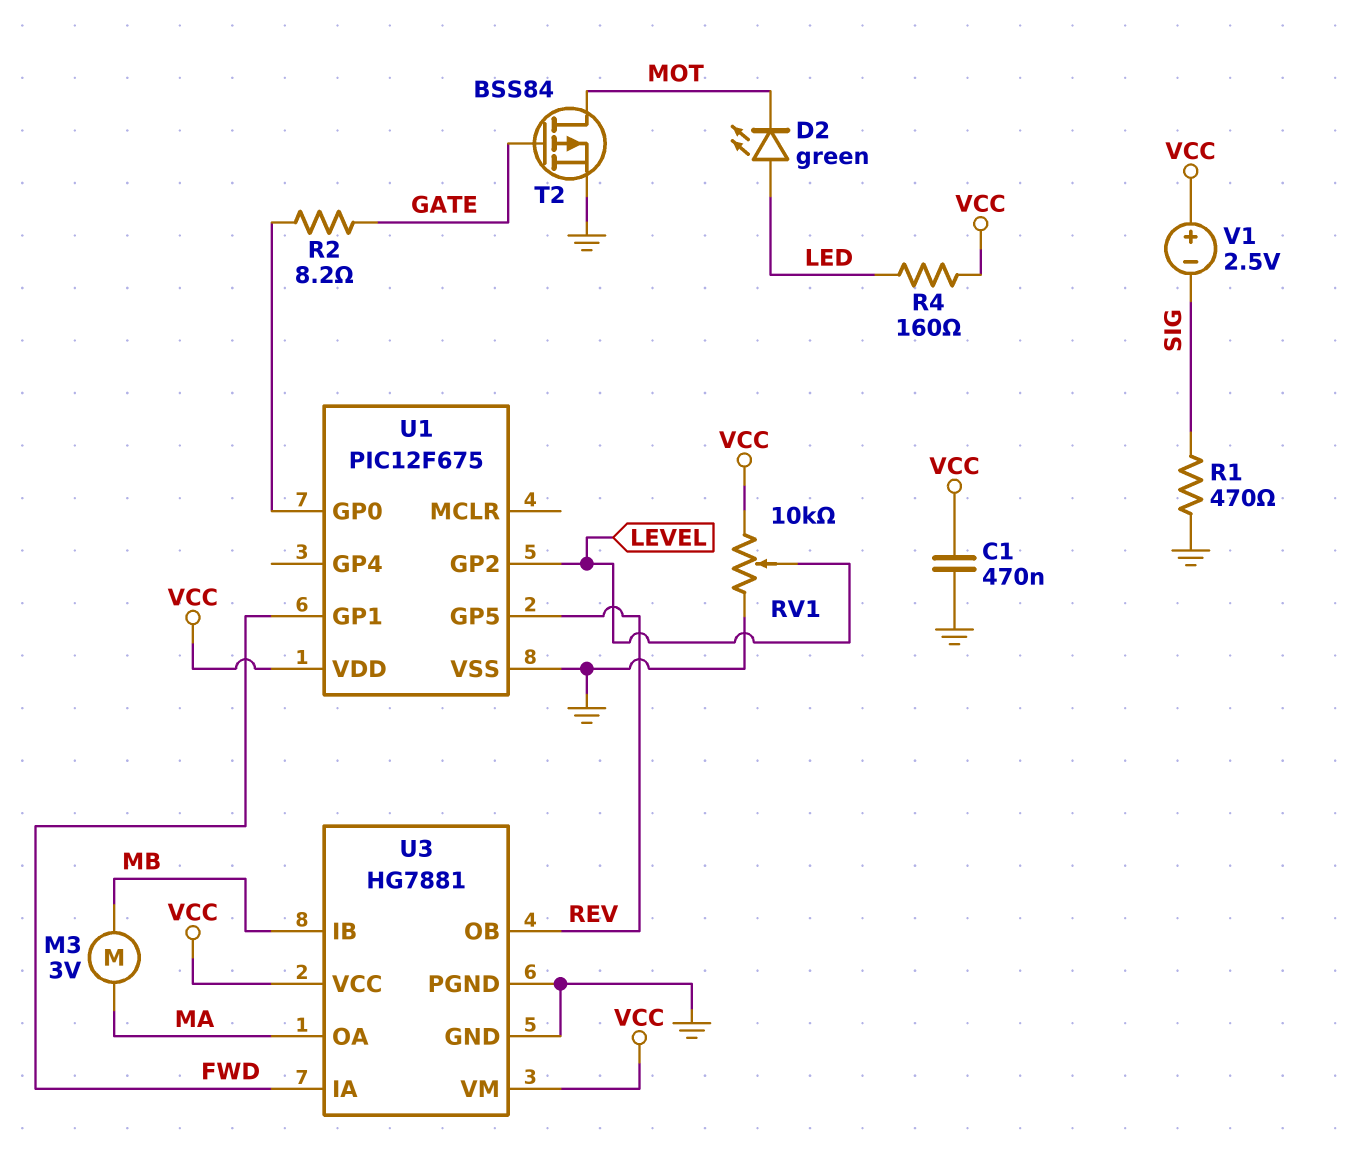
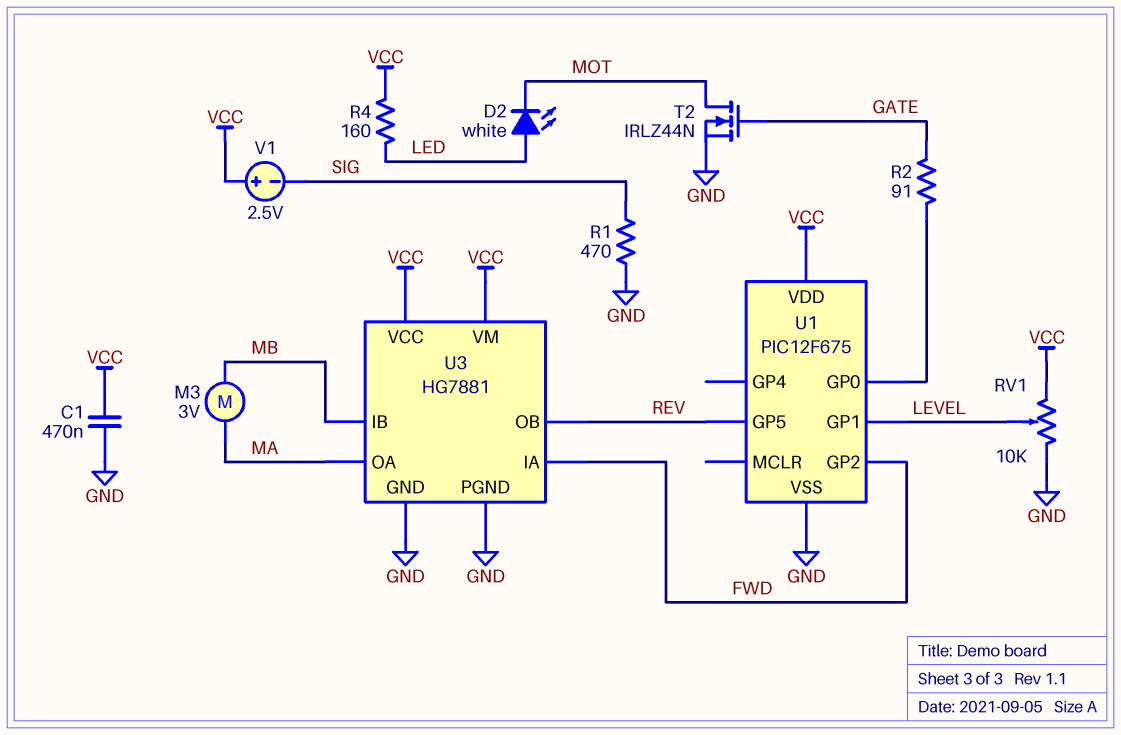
D2: LED green (A LED, K MOT) -> LED white (A LED, K MOT)
R2: 8.2 (GATE, U1/GP0) -> 91 (GATE, U1/GP0)
T2: PMOS BSS84 (G GATE, D MOT, S GND) -> NMOS IRLZ44N (G GATE, D MOT, S GND)
U1 pin GP1: FWD -> LEVEL
U1 pin GP2: LEVEL -> FWD

